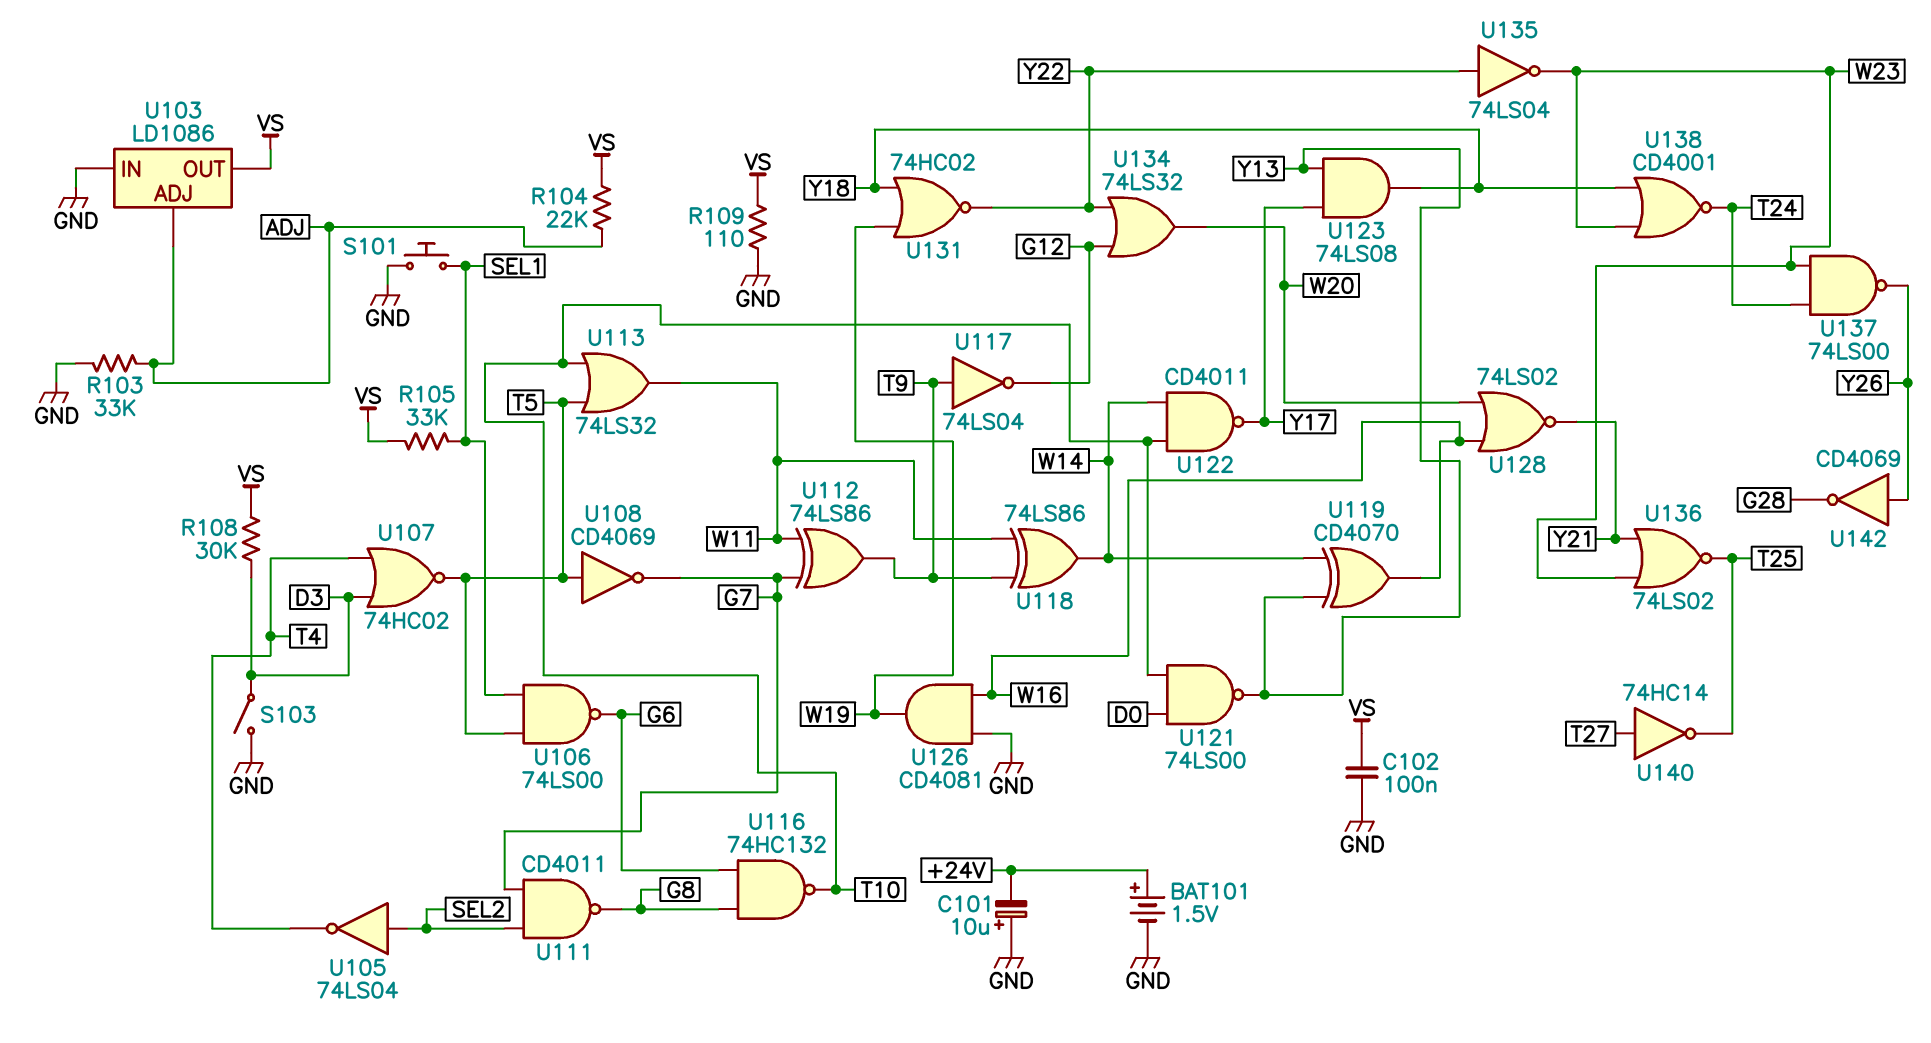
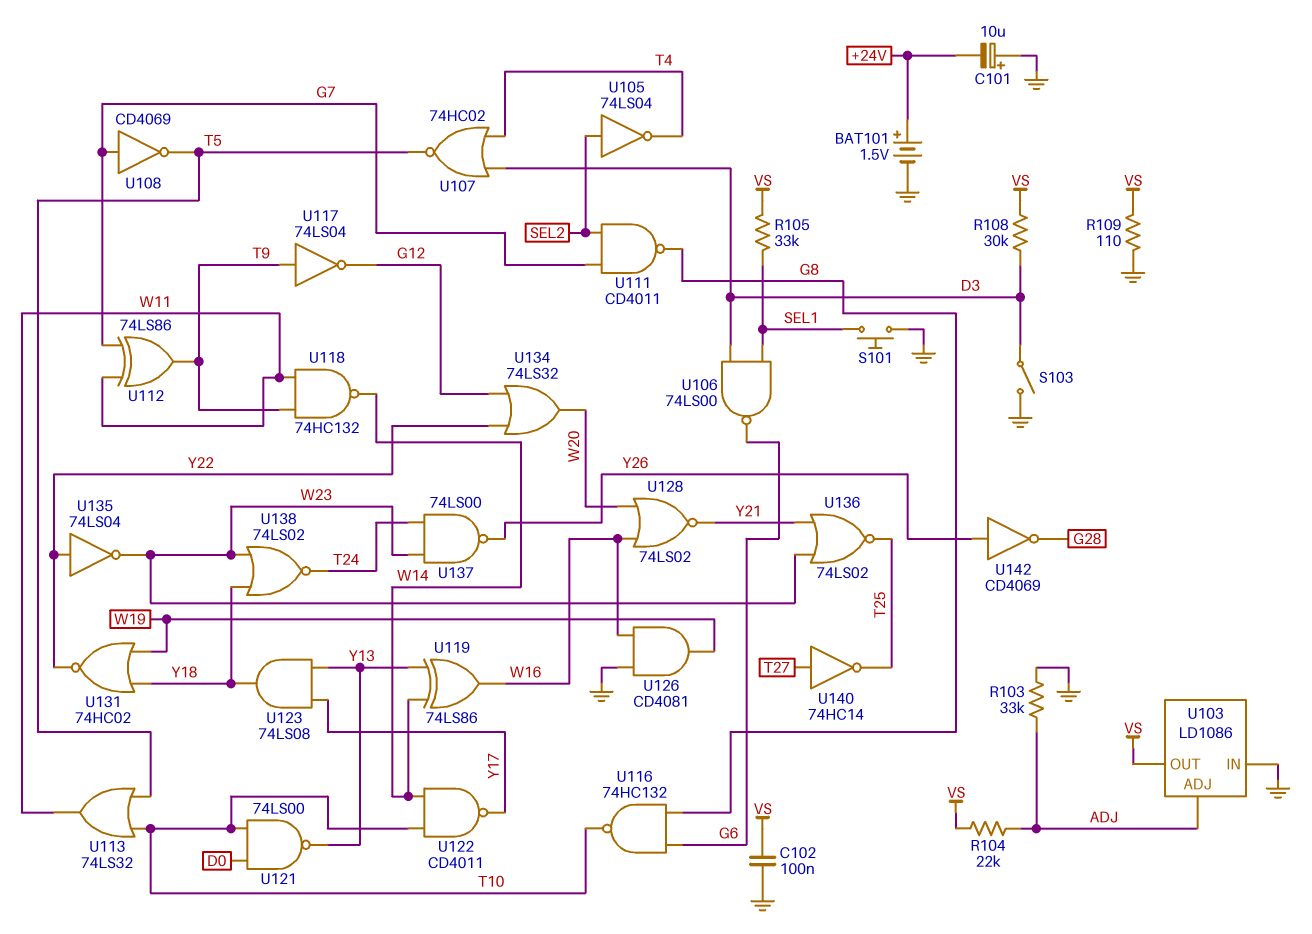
U106: NAND 74LS00 (in SEL1, in T5, out G6) -> NAND 74LS00 (in D3, in SEL1, out G6)
U108: NOT CD4069 (in T5, out G7) -> NOT CD4069 (in G7, out T5)
U118: XOR 74LS86 (in T9, in W11, out W14) -> NAND 74HC132 (in T9, in W11, out W14)
U119: XOR CD4070 (in W14, in Y13, out W16) -> XOR 74LS86 (in W14, in Y13, out W16)
U138: NOR CD4001 (in W23, in Y18, out T24) -> NOR 74LS02 (in W23, in Y18, out T24)

